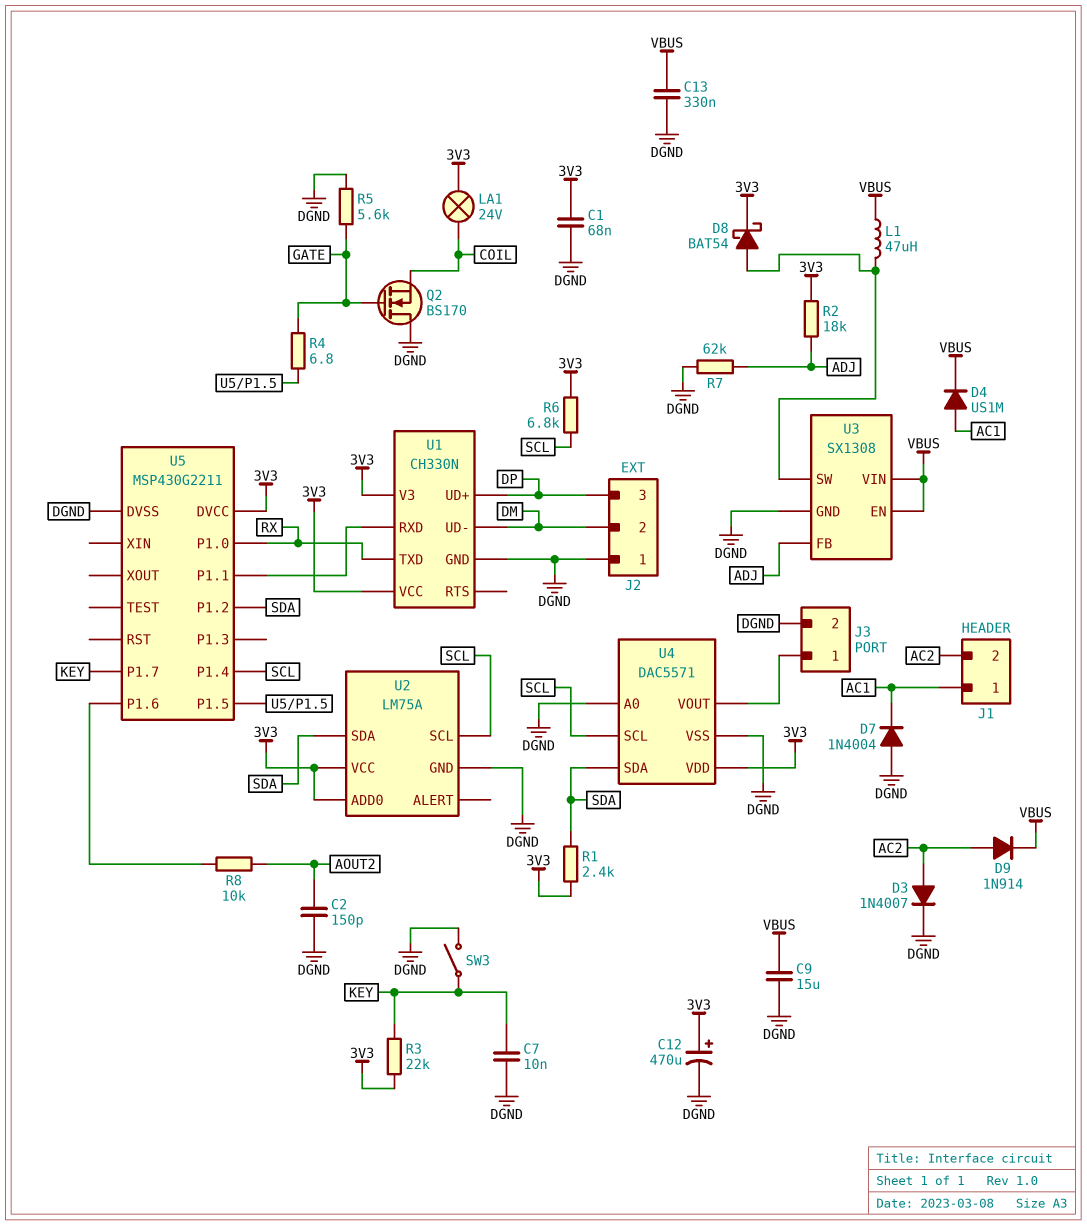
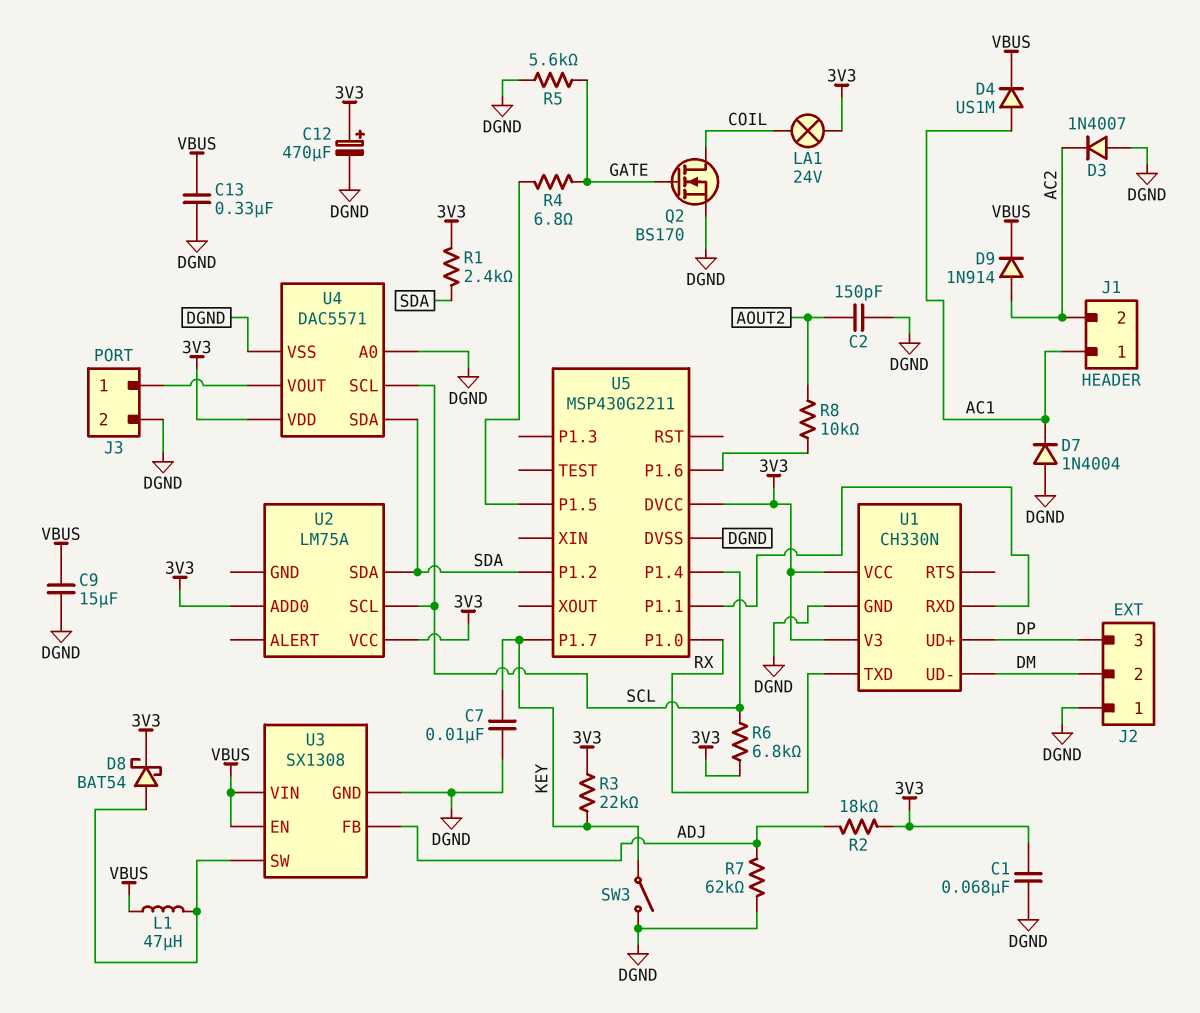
D3: diode 1N4007 (A AC2, K DGND) -> diode 1N4007 (A DGND, K AC2)
Q2: NMOS BS170 (G GATE, D DGND, S COIL) -> NMOS BS170 (G GATE, D COIL, S DGND)
U2 pin GND: DGND -> none

